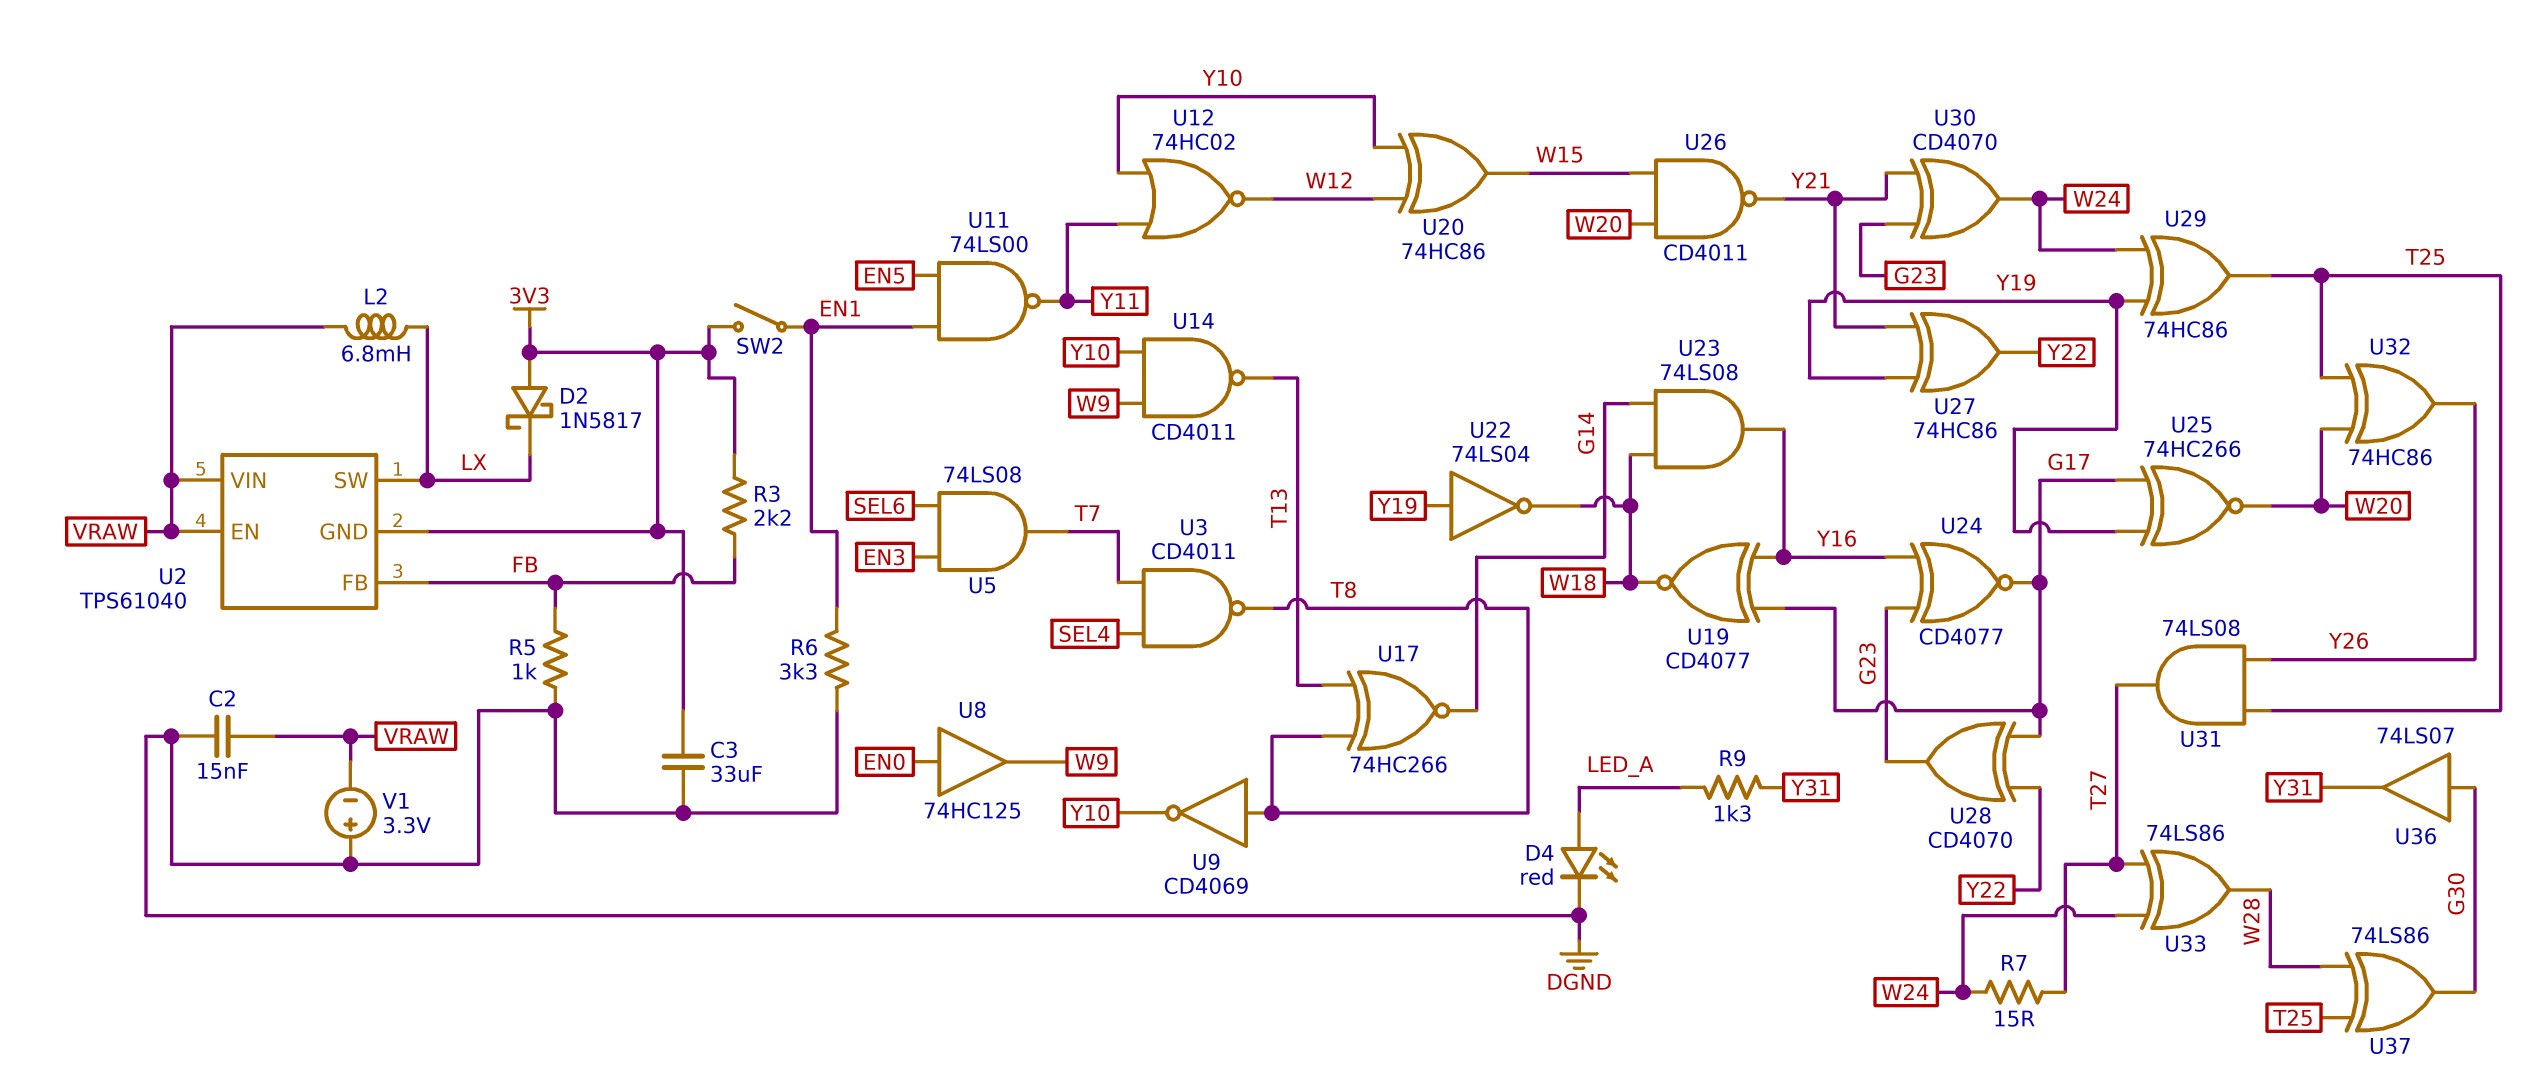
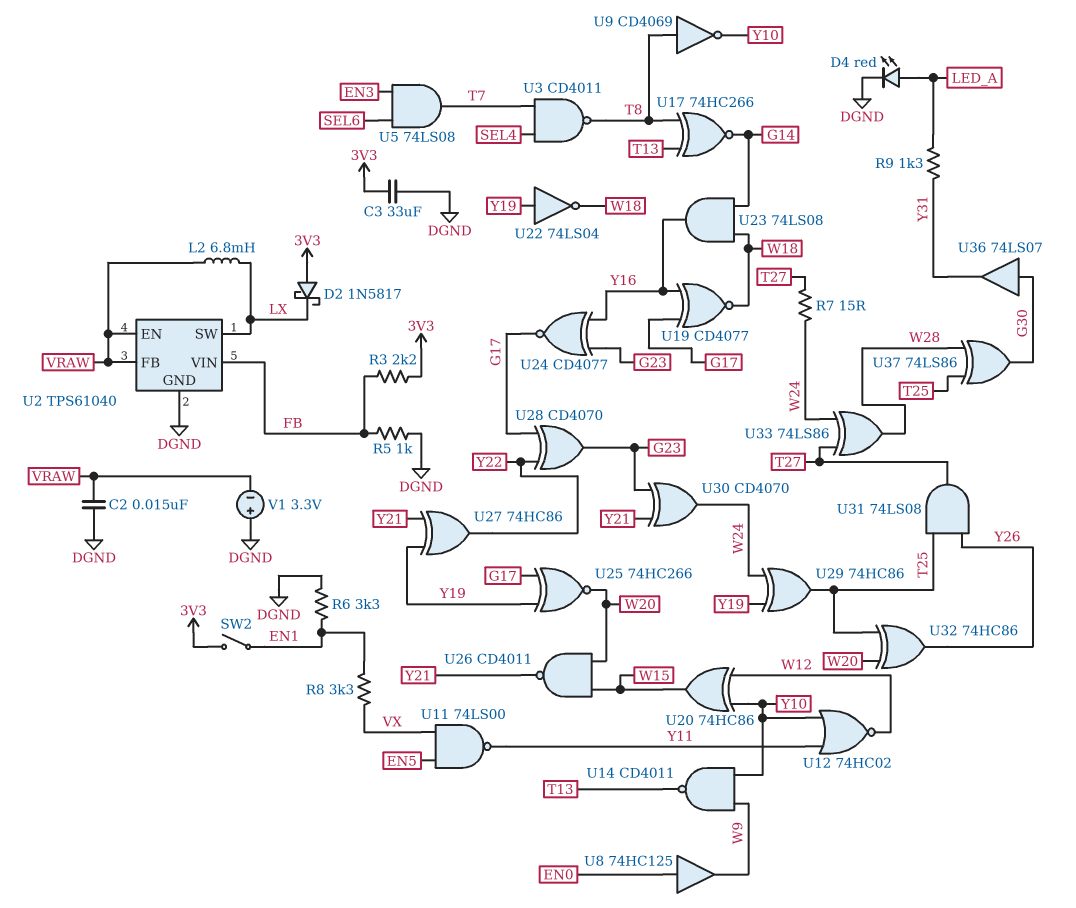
R8: none -> 3.3k (EN1, VX)
U2 pin FB: FB -> VRAW
U2 pin GND: 3V3 -> DGND
U2 pin VIN: VRAW -> FB
U11: NAND 74LS00 (in EN1, in EN5, out Y11) -> NAND 74LS00 (in EN5, in VX, out Y11)

